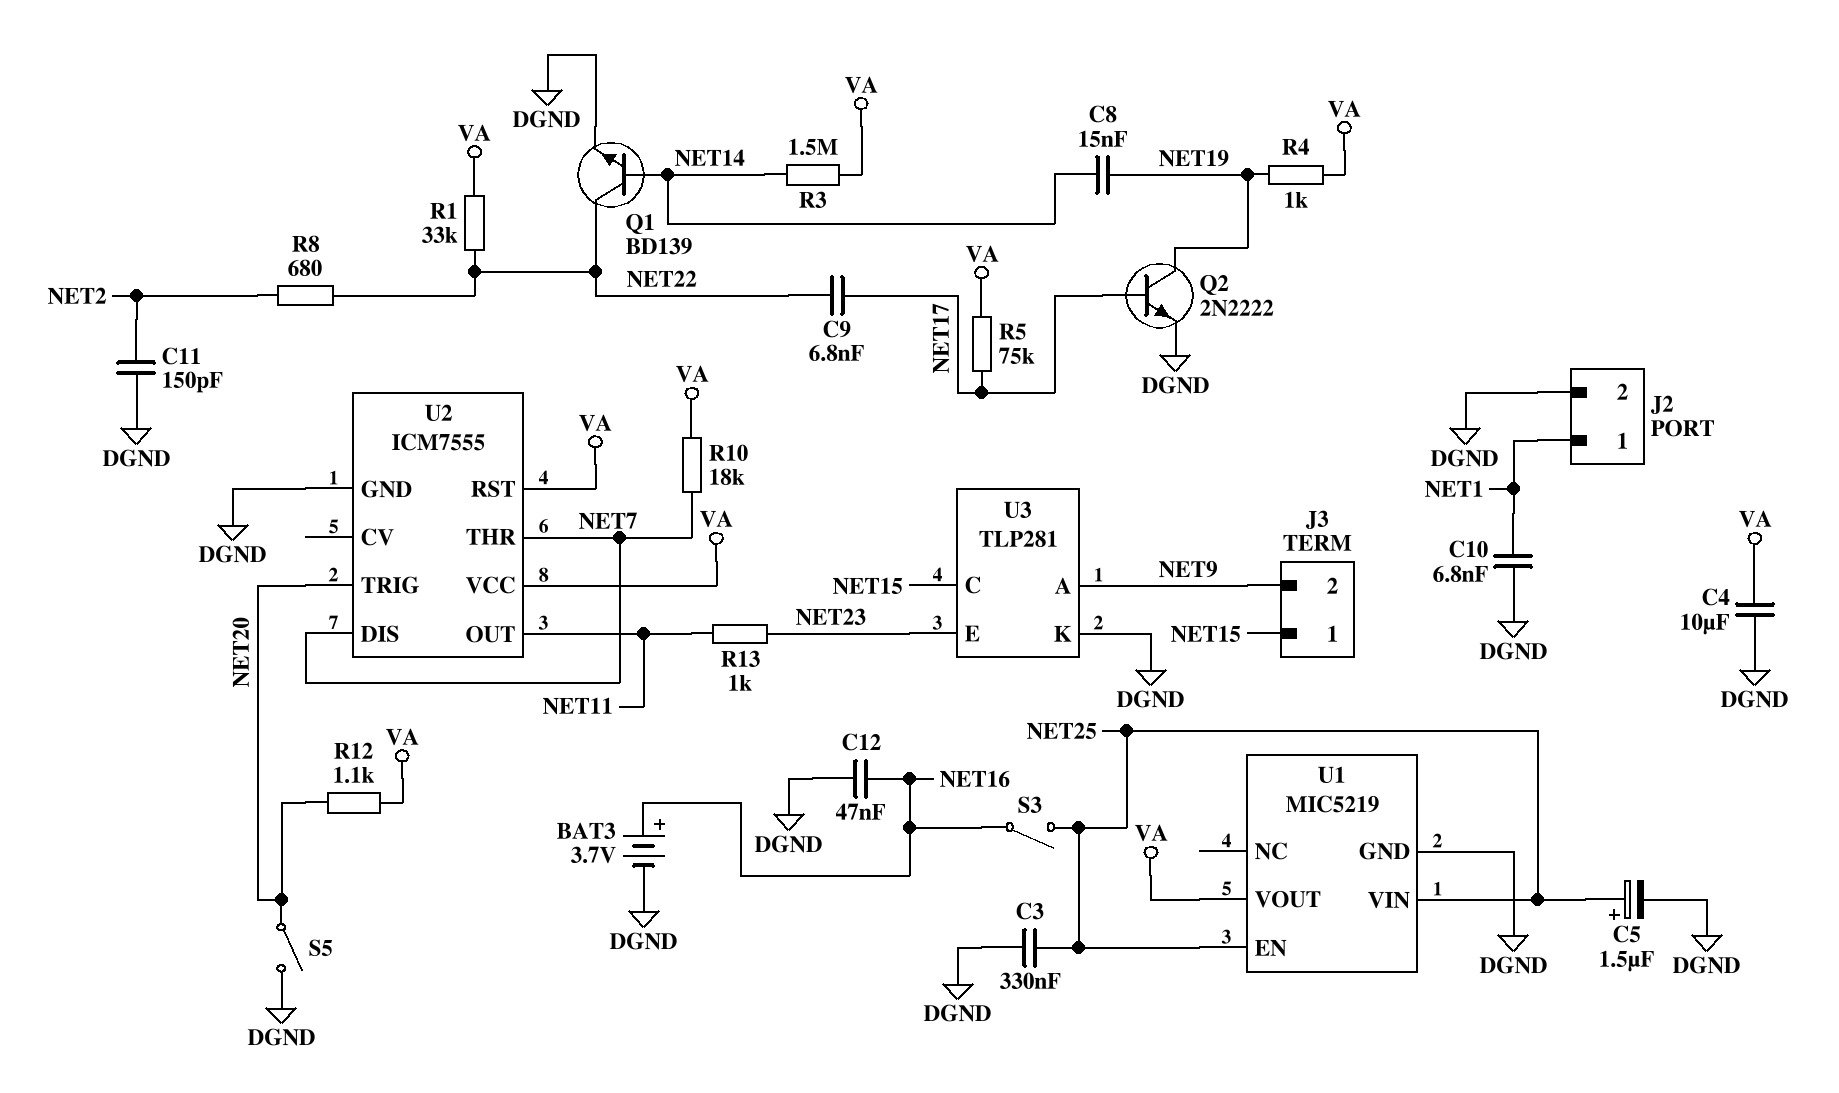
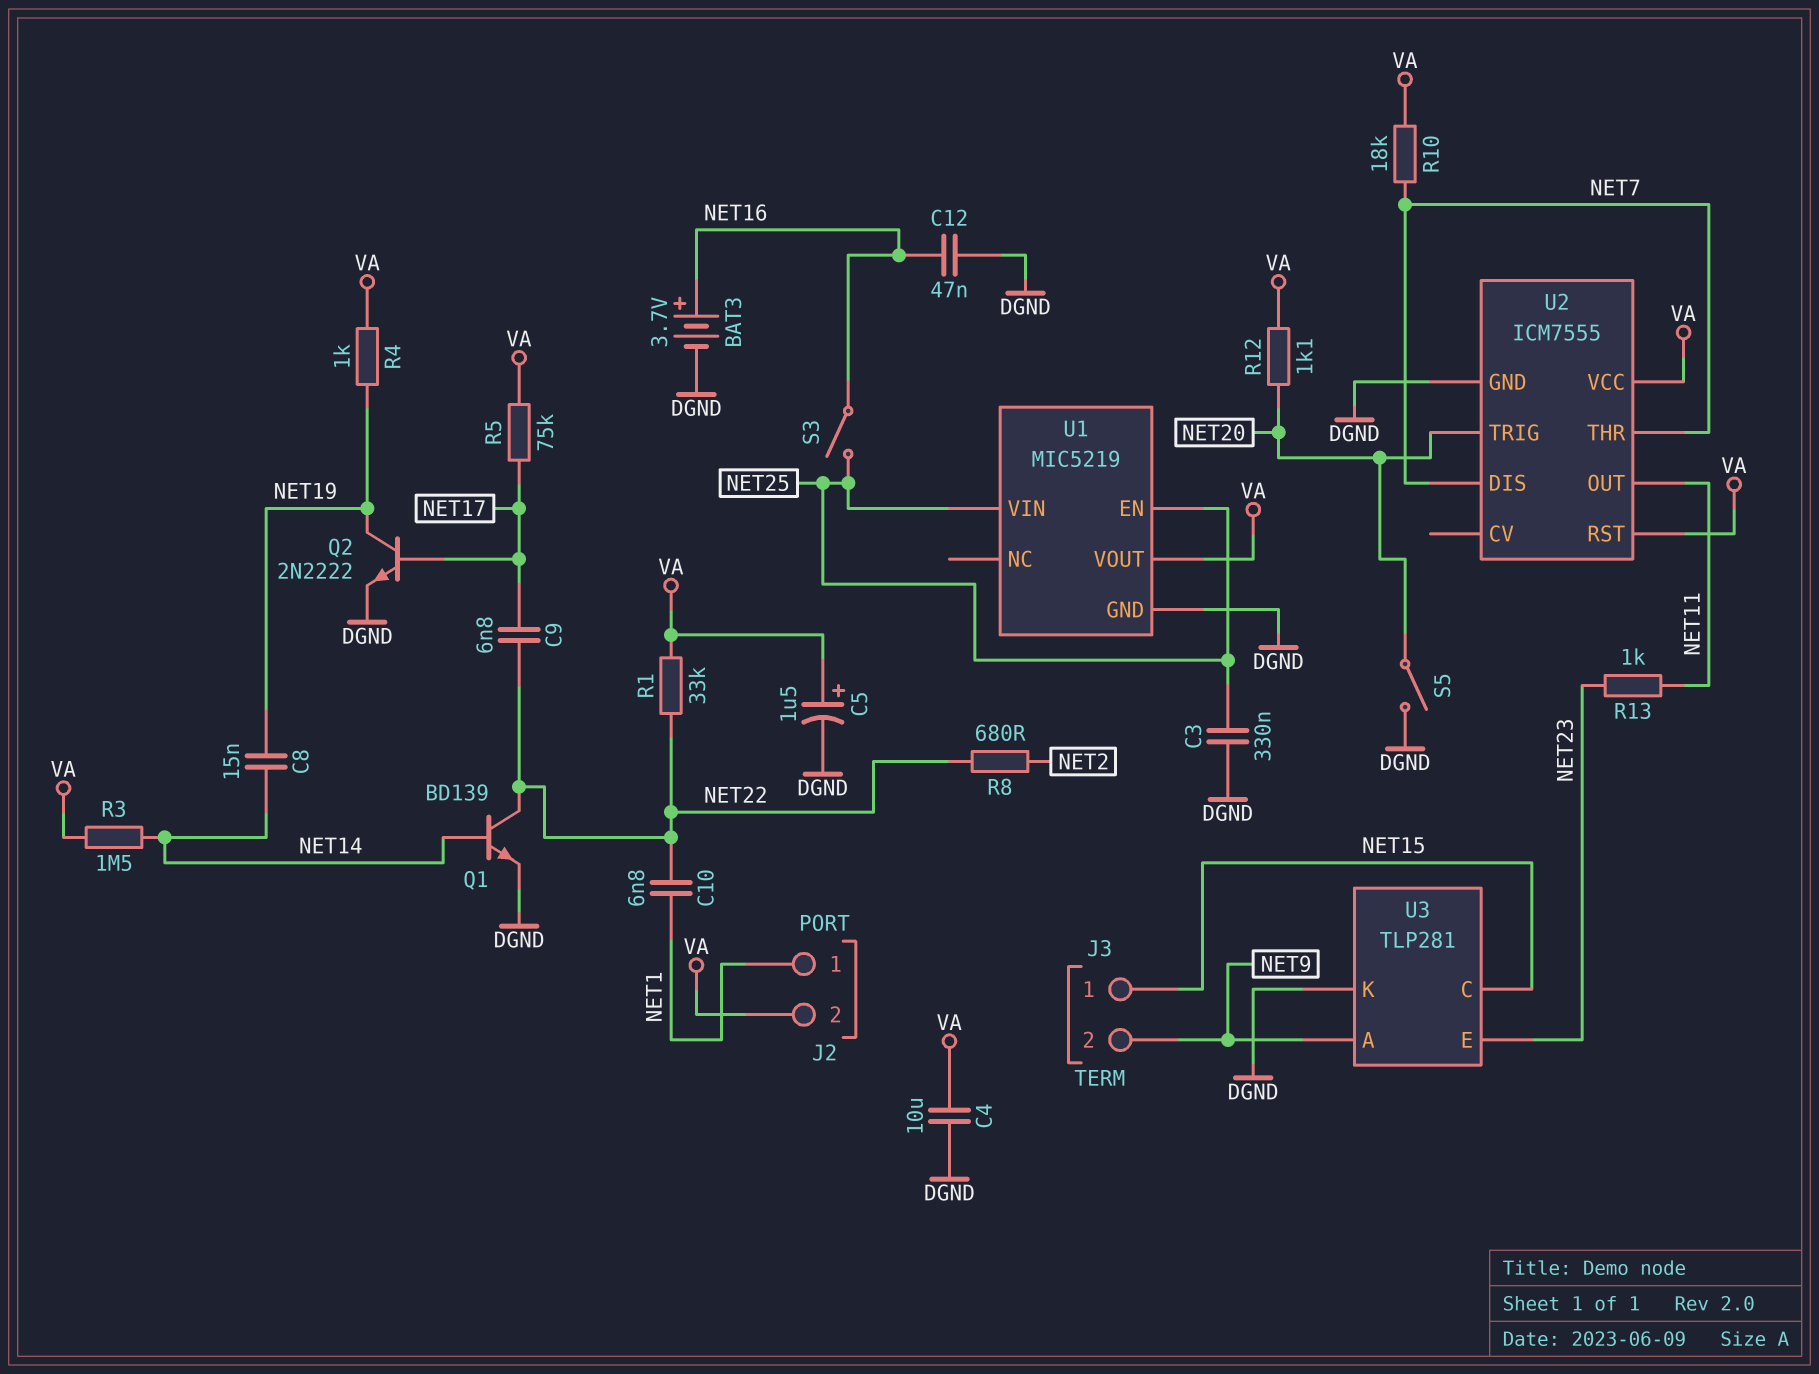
C5: 1.5uF (plus NET25, minus DGND) -> 1.5uF (plus VA, minus DGND)
C10: 6.8nF (DGND, NET1) -> 6.8nF (NET1, NET22)
C11: 150pF (DGND, NET2) -> none
J2 pin 2: DGND -> VA

